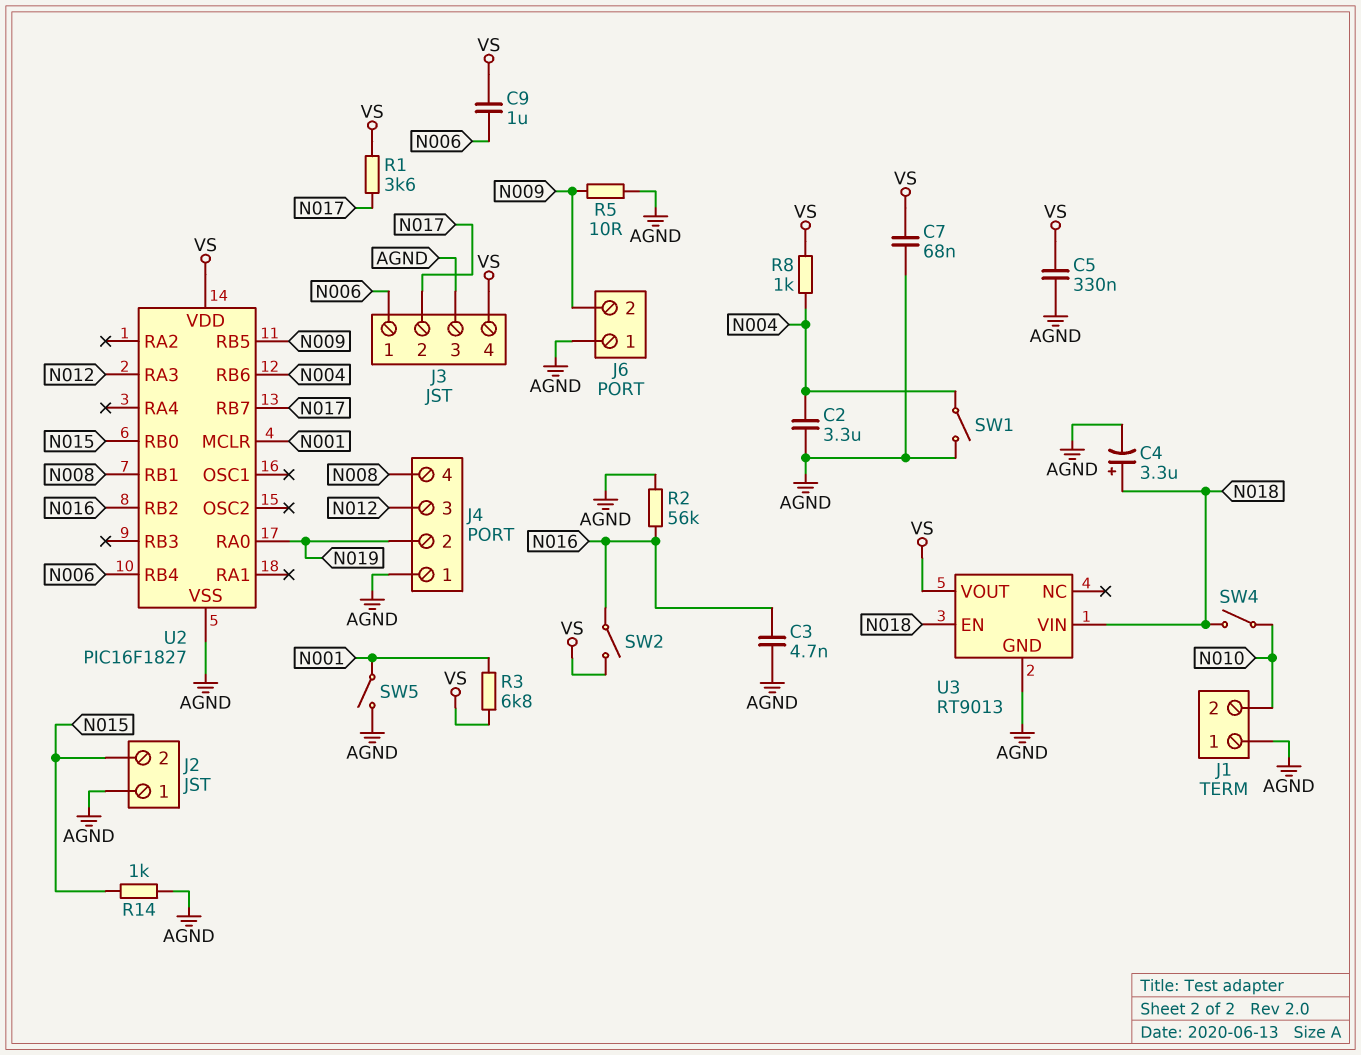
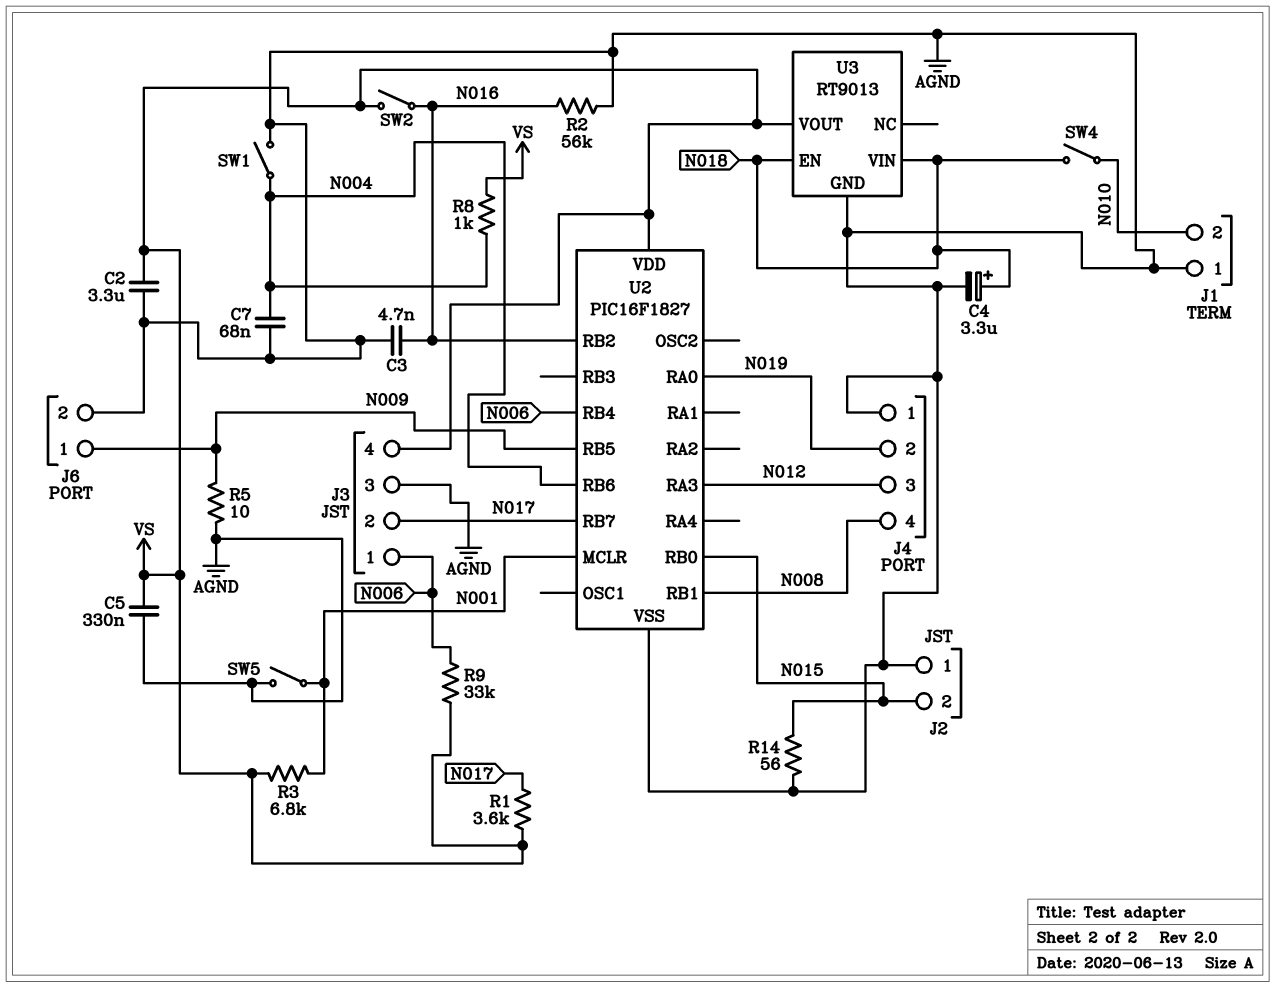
C2: 3.3uF (AGND, N004) -> 3.3uF (AGND, VS)
C7: 68nF (AGND, VS) -> 68nF (AGND, N004)
C9: 1uF (N006, VS) -> none
J6 pin 1: AGND -> N009
J6 pin 2: N009 -> AGND
R9: none -> 33k (N006, VS)
R14: 1k (AGND, N015) -> 56 (AGND, N015)

